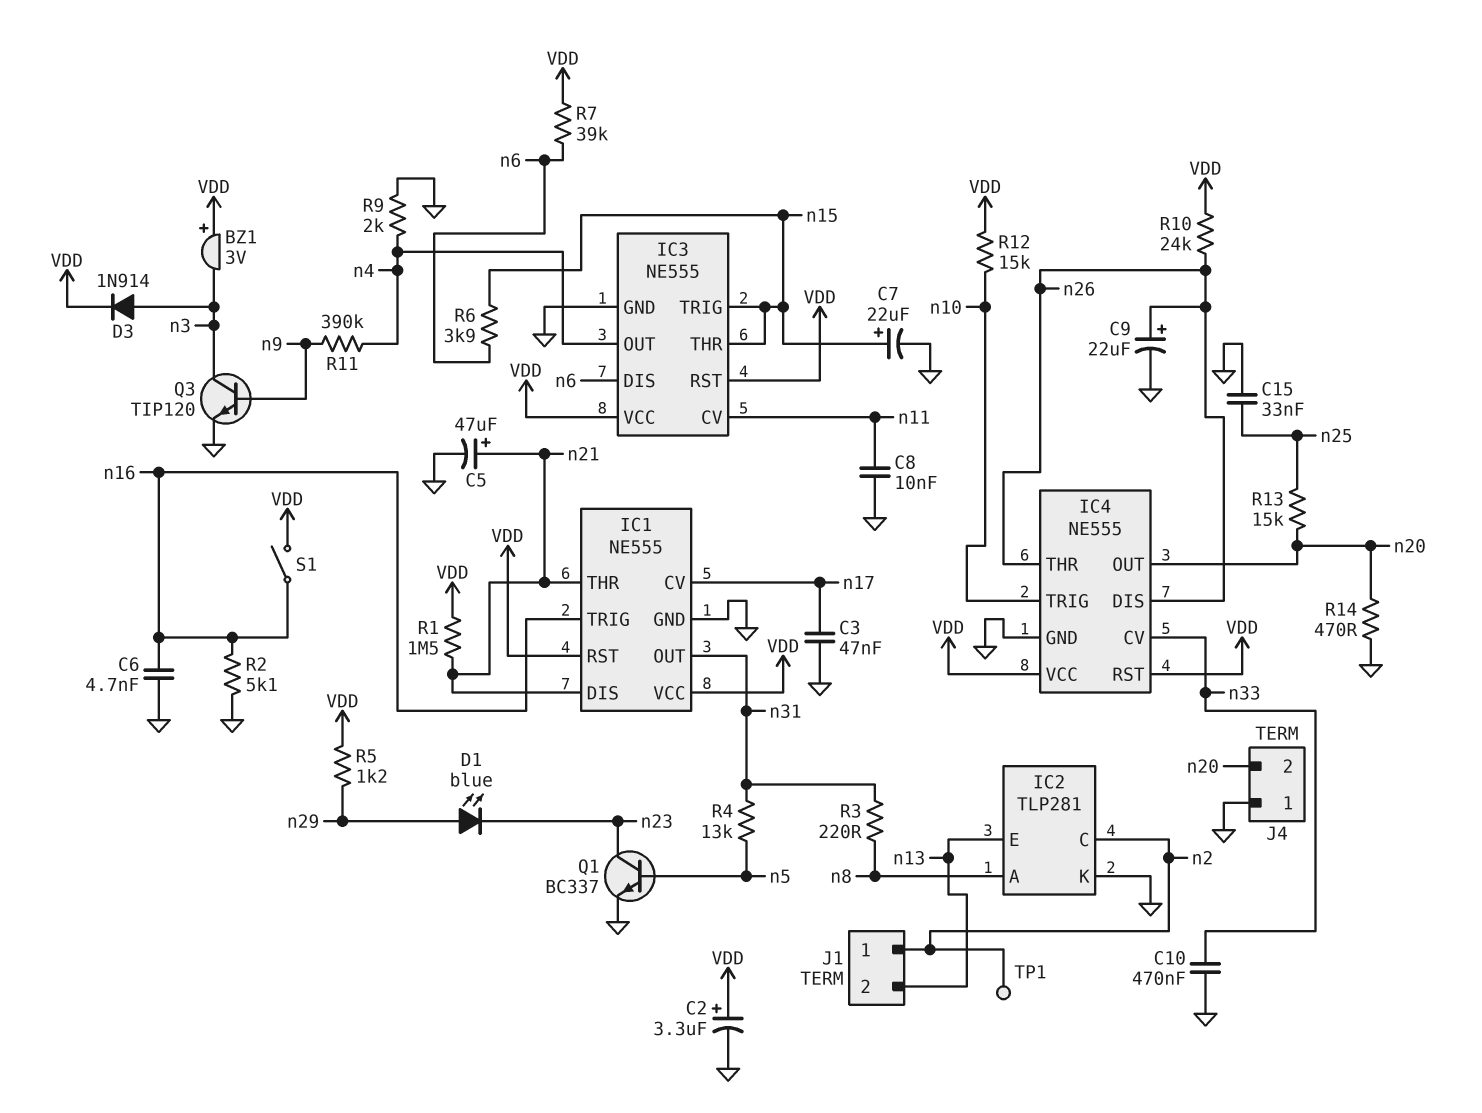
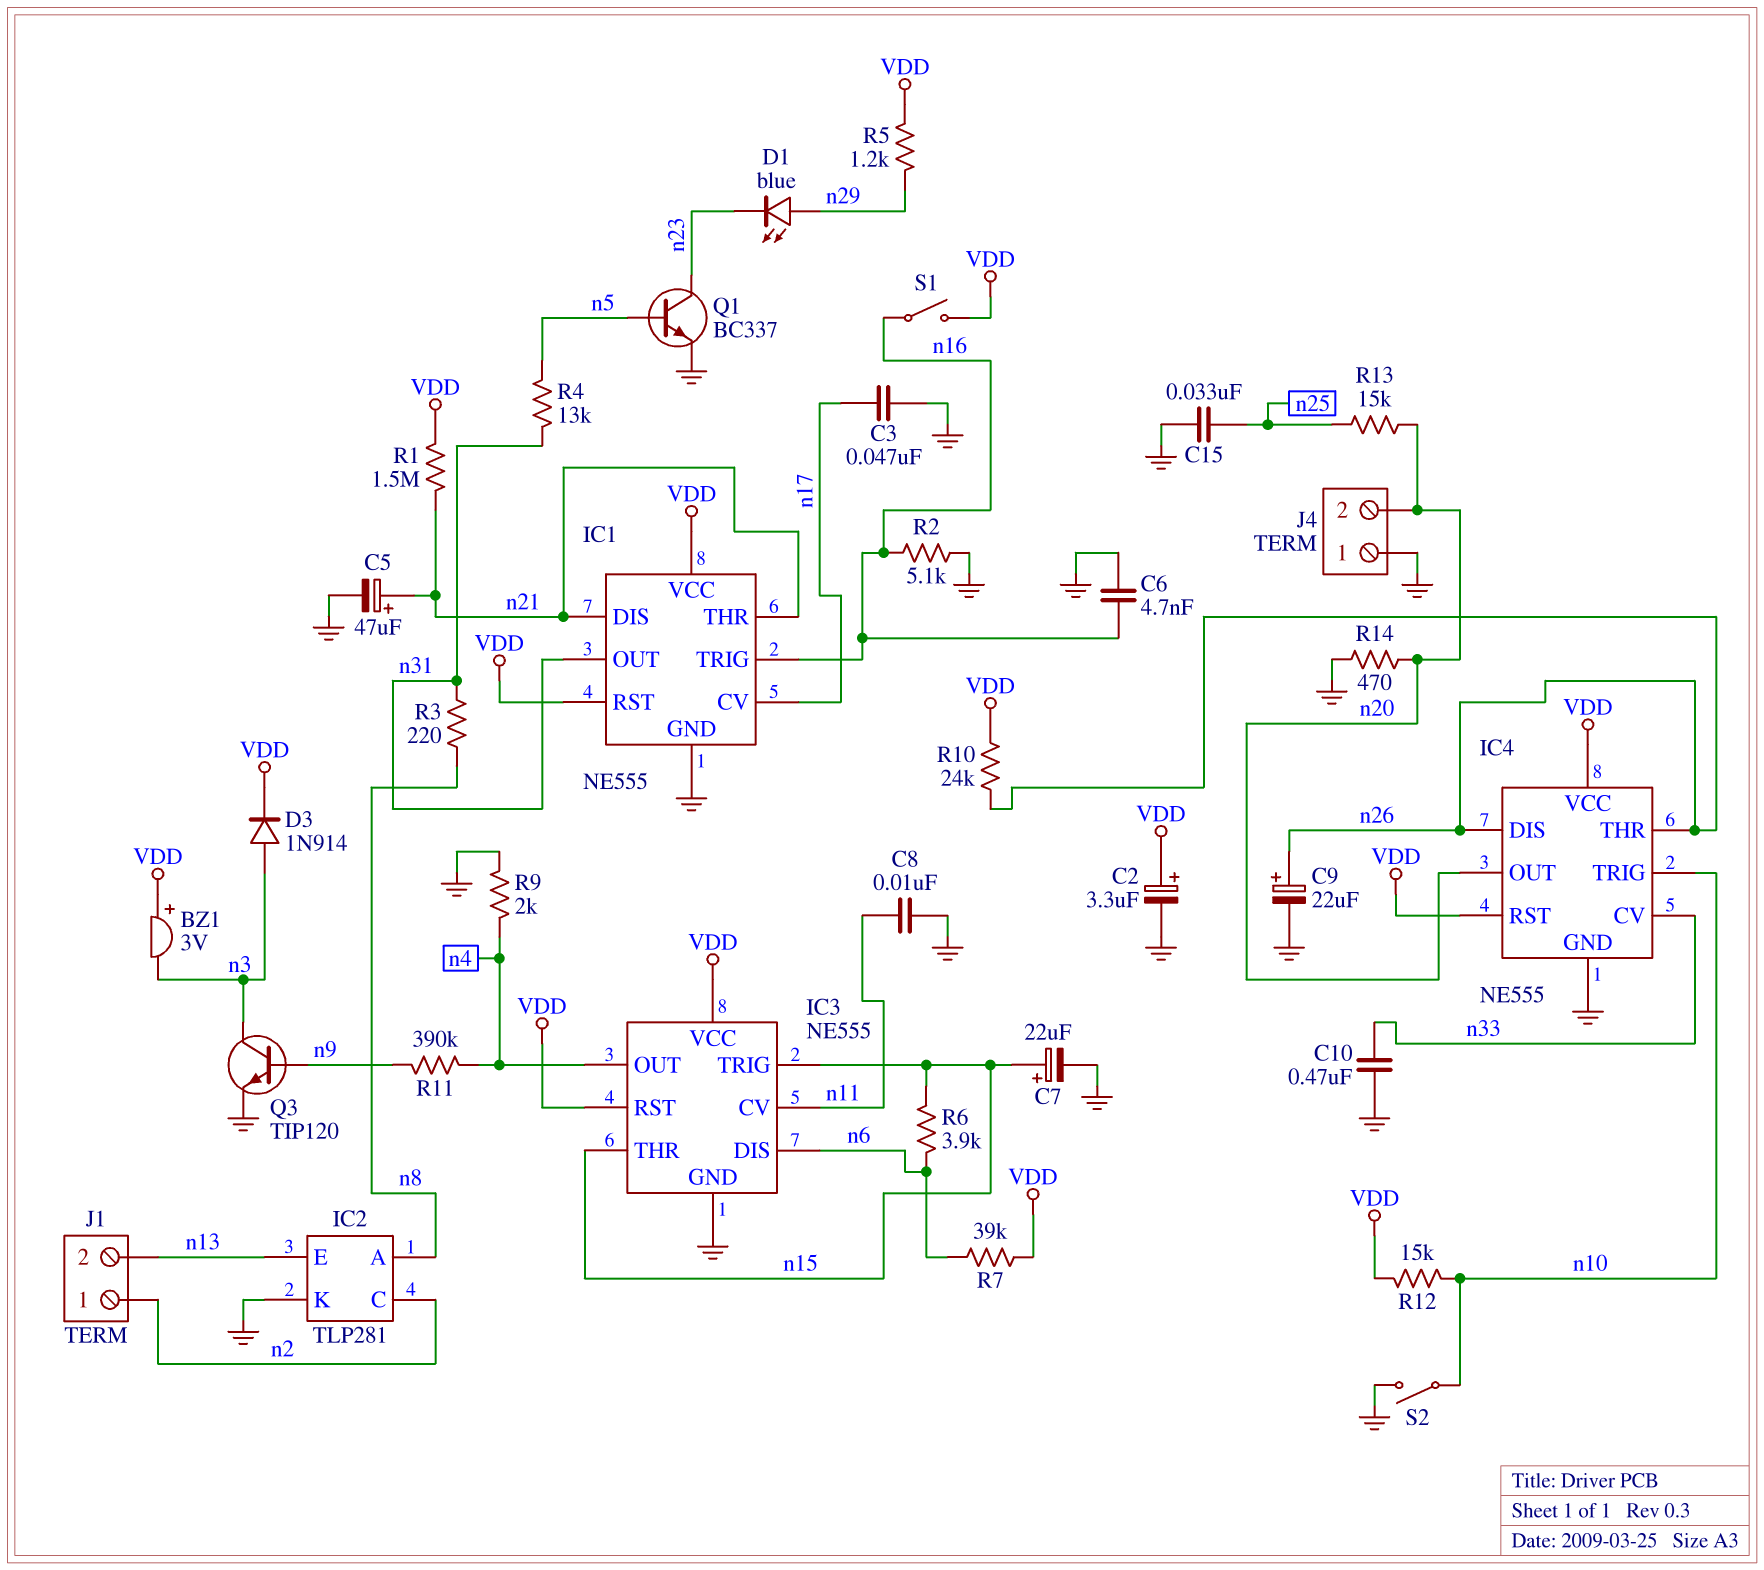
S2: none -> switch (GND, n10)
TP1: test point (n2) -> none

